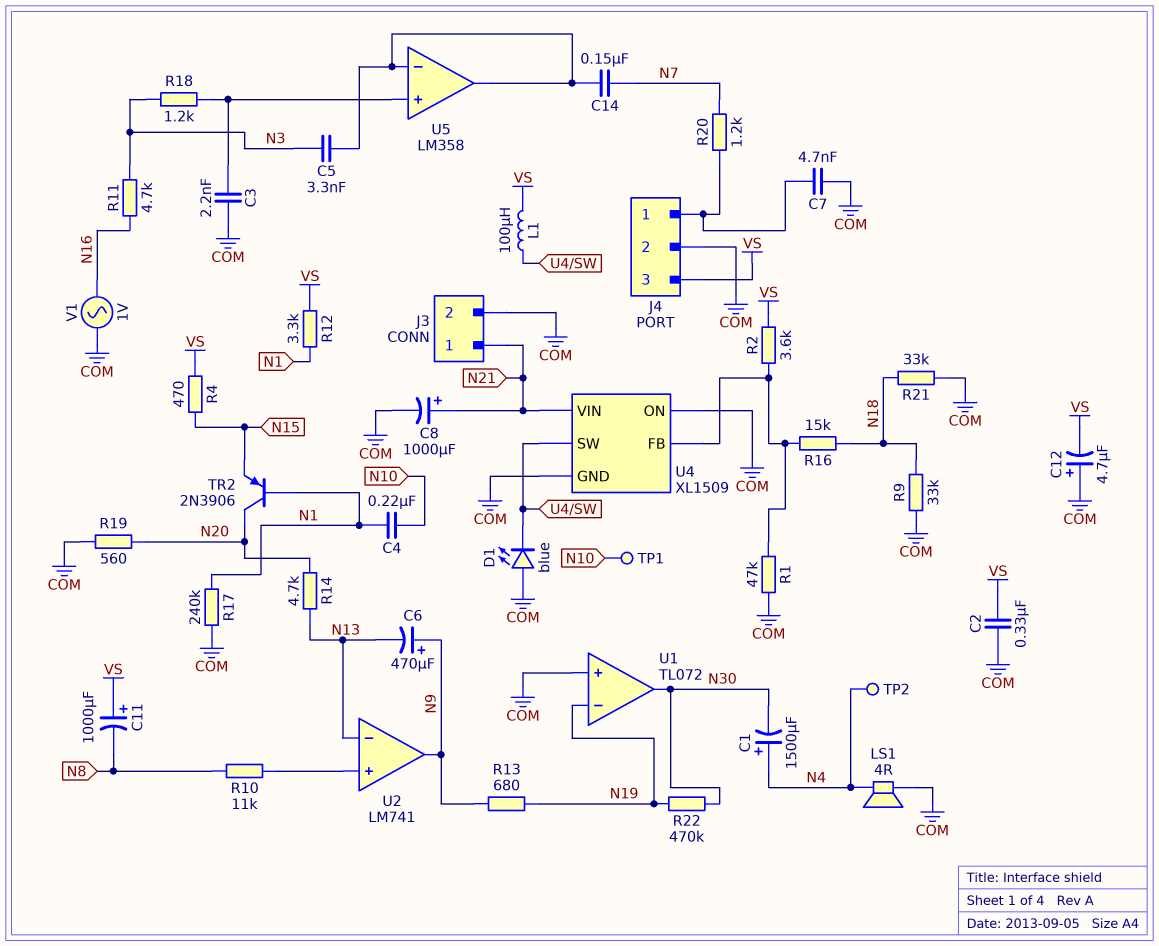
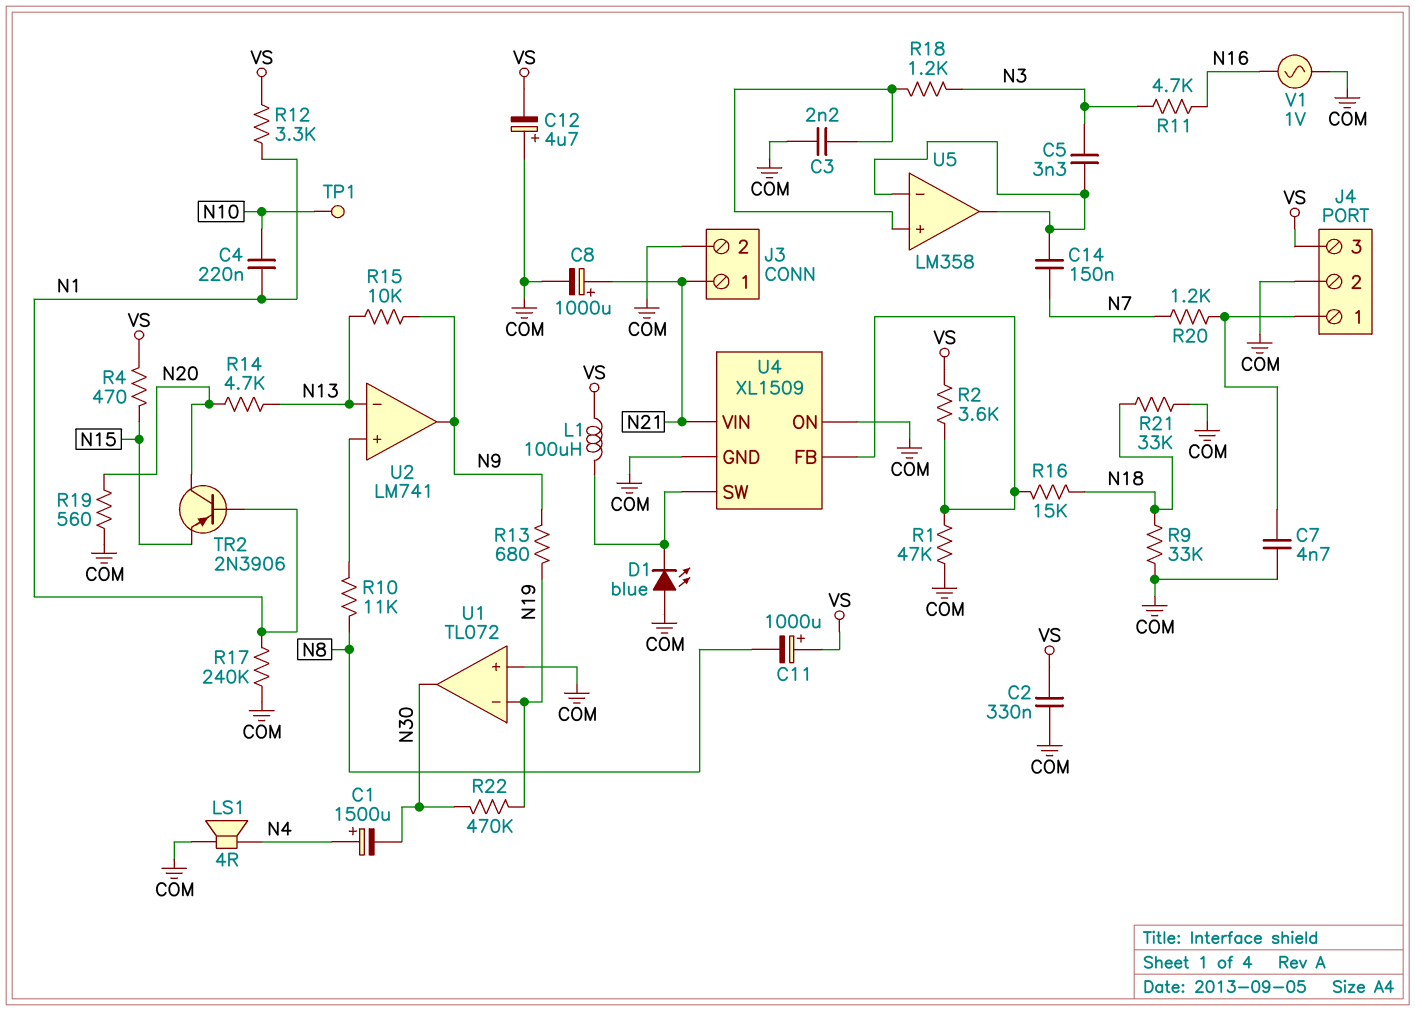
C6: 470uF (plus N9, minus N13) -> none
R15: none -> 10k (N9, N13)
TP2: test point (N4) -> none

